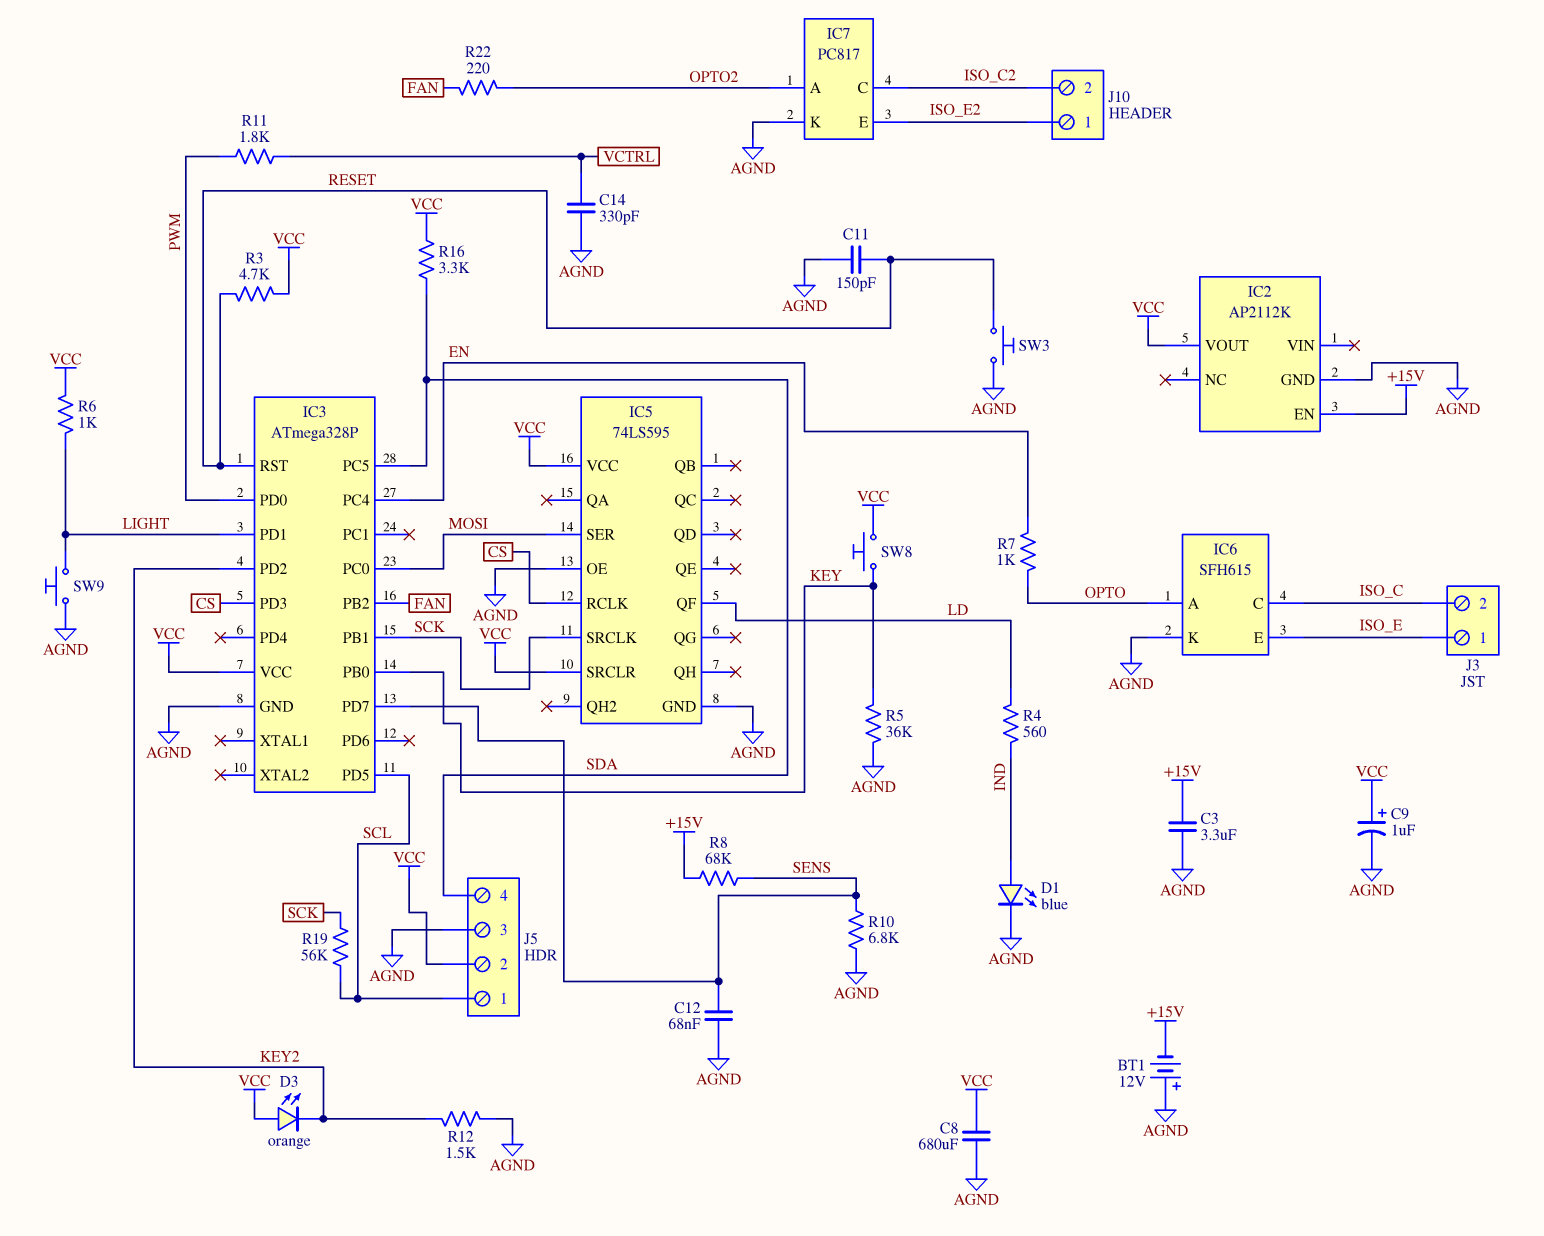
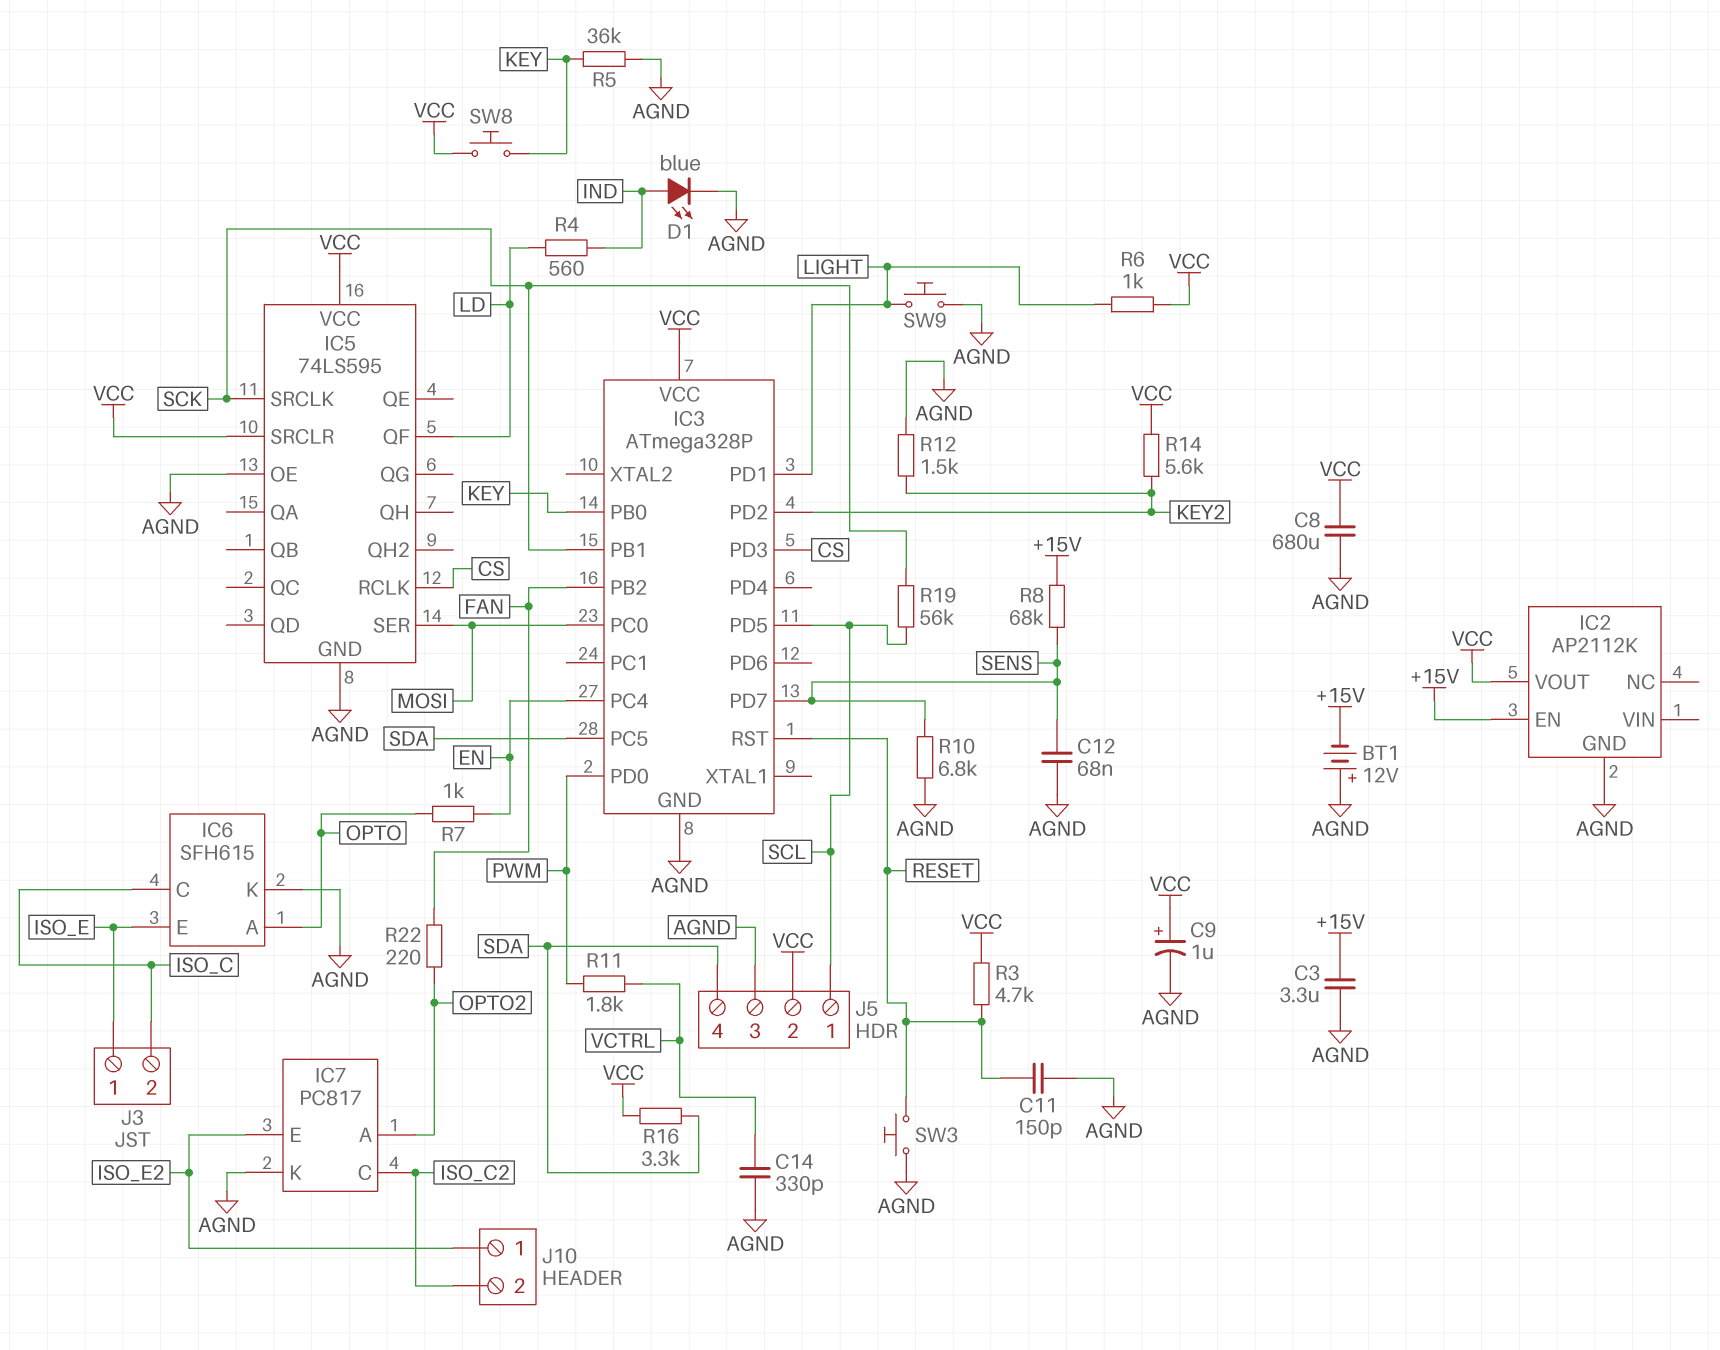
D3: LED orange (A VCC, K KEY2) -> none
R14: none -> 5.6k (KEY2, VCC)

